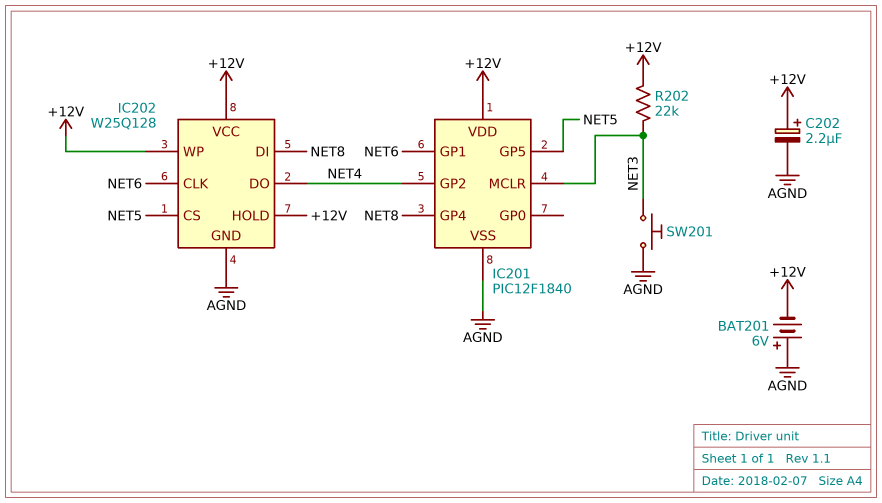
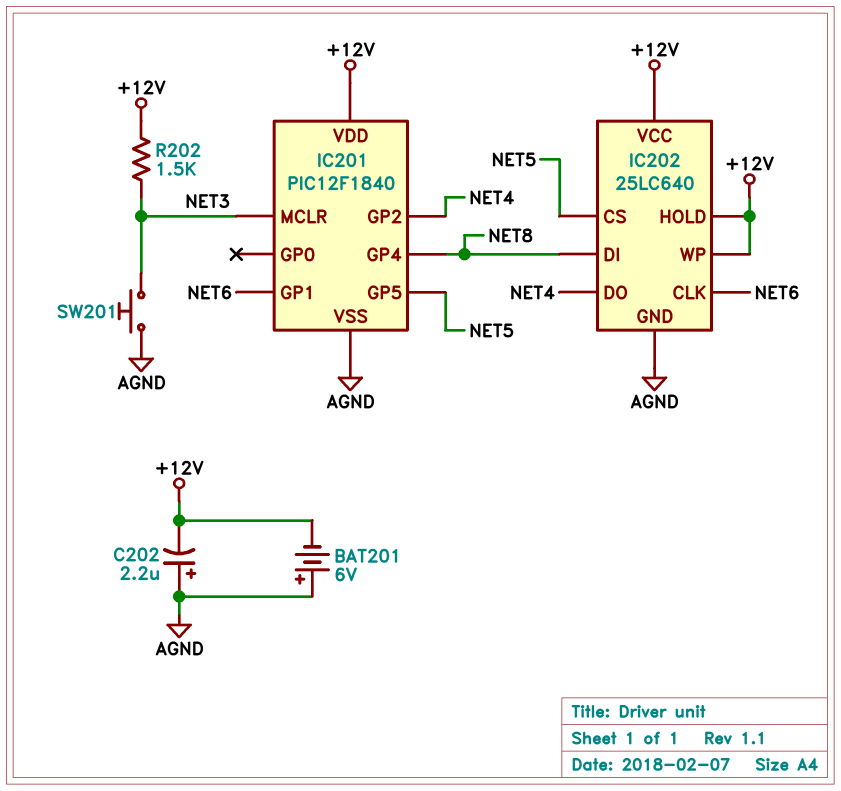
C202: 2.2uF (plus +12V, minus AGND) -> 2.2uF (plus AGND, minus +12V)
IC202: W25Q128 -> 25LC640
R202: 22k (+12V, NET3) -> 1.5k (+12V, NET3)

